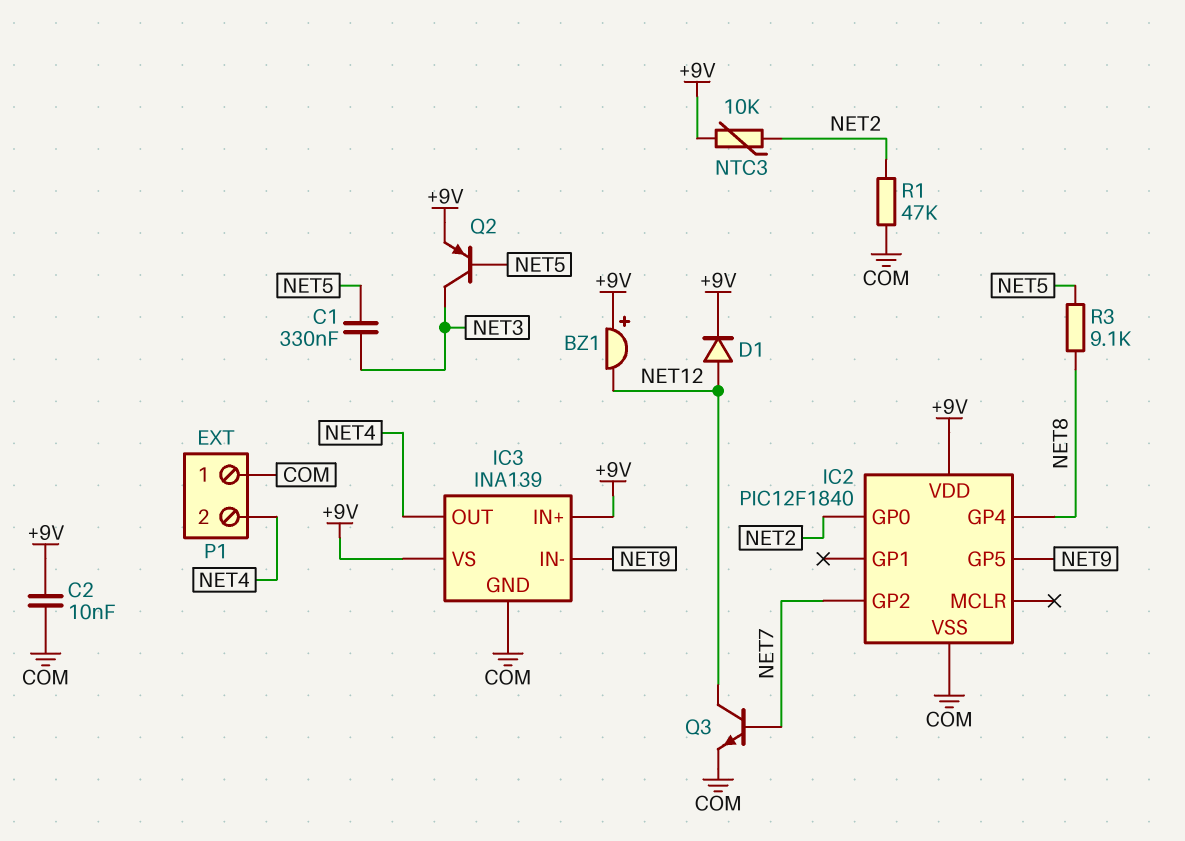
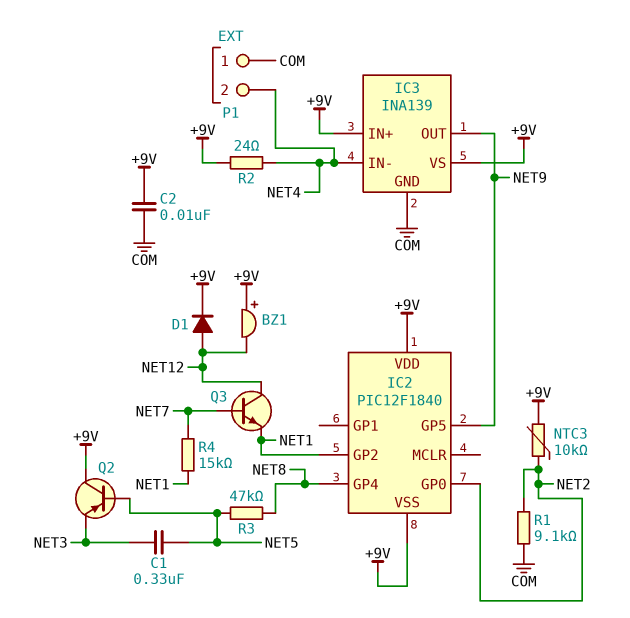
IC2 pin GP2: NET7 -> NET1
IC2 pin VSS: COM -> +9V
IC3 pin IN-: NET9 -> NET4
IC3 pin OUT: NET4 -> NET9
Q2: PNP (B NET5, C NET3, E +9V) -> PNP (B NET5, C +9V, E NET3)
Q3: NPN (B NET7, C NET12, E COM) -> NPN (B NET7, C NET12, E NET1)
R1: 47k (COM, NET2) -> 9.1k (COM, NET2)
R2: none -> 24 (+9V, NET4)
R3: 9.1k (NET5, NET8) -> 47k (NET5, NET8)
R4: none -> 15k (NET1, NET7)

